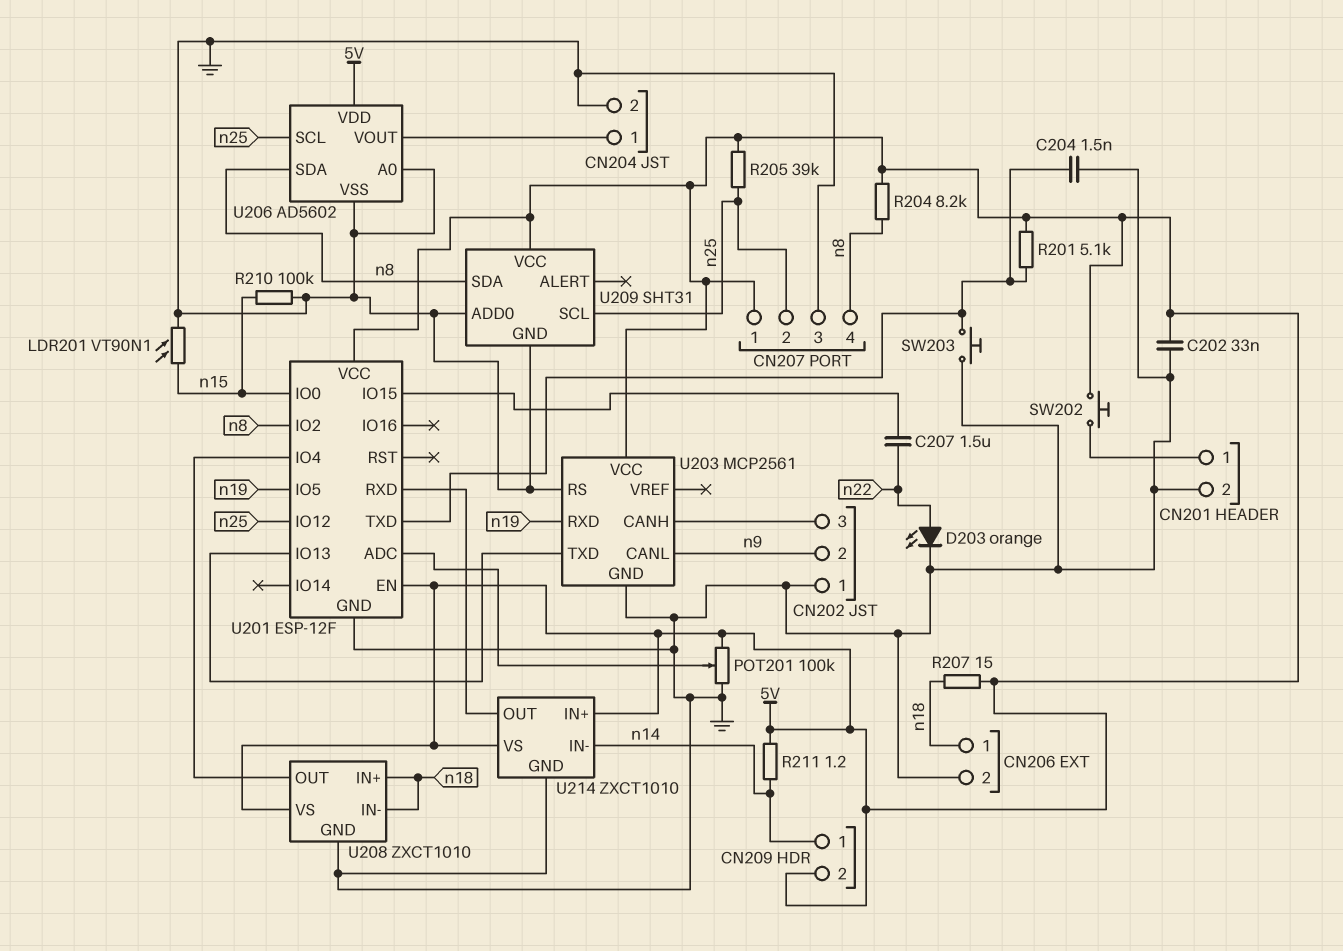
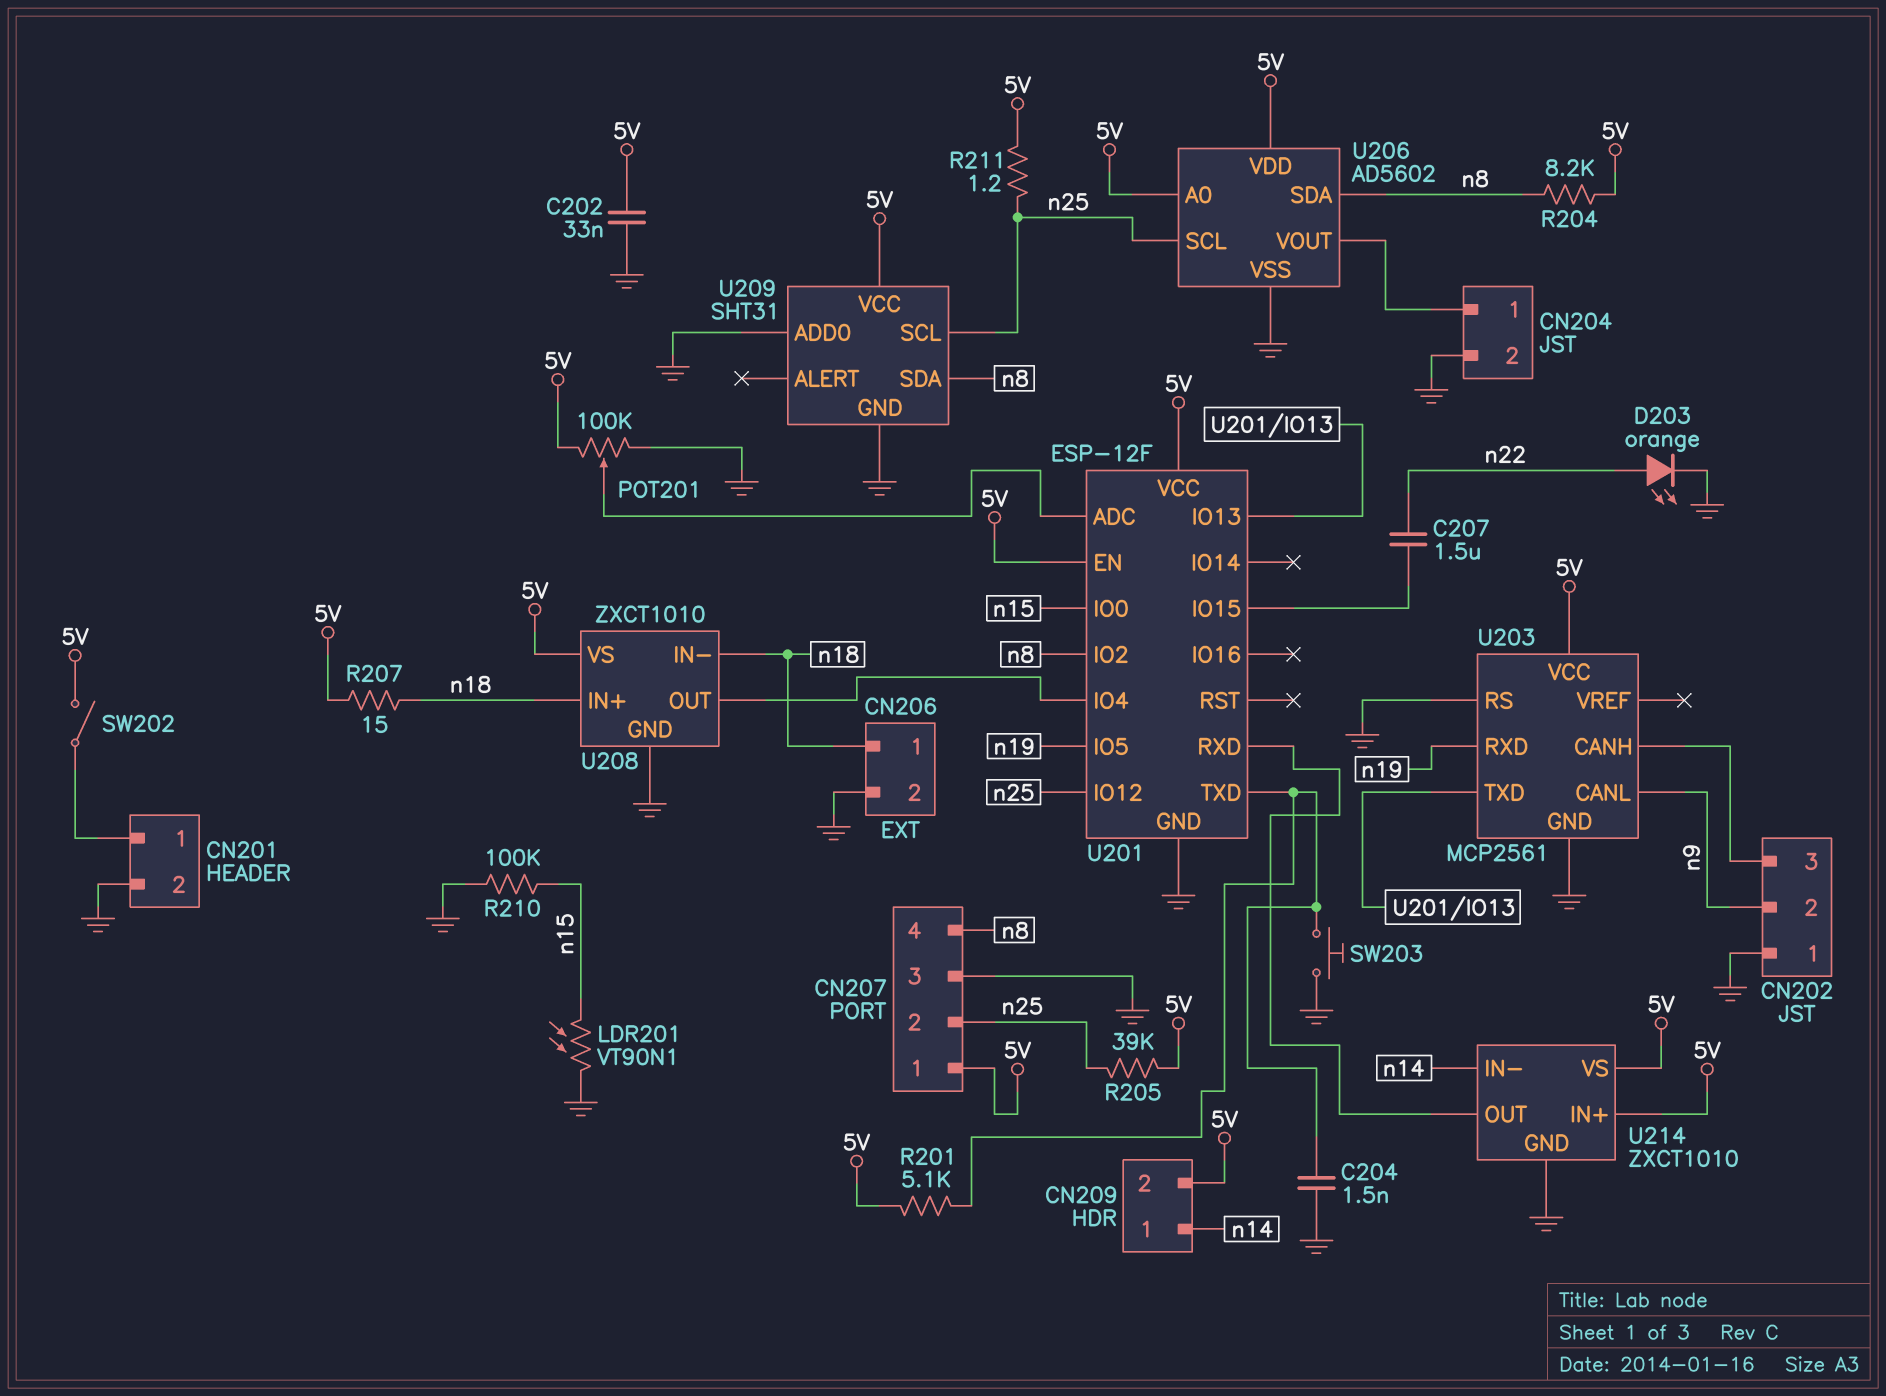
R211: 1.2 (5V, n14) -> 1.2 (5V, n25)
SW202: button (5V, CN201/1) -> switch (5V, CN201/1)
U206 pin A0: GND -> 5V

